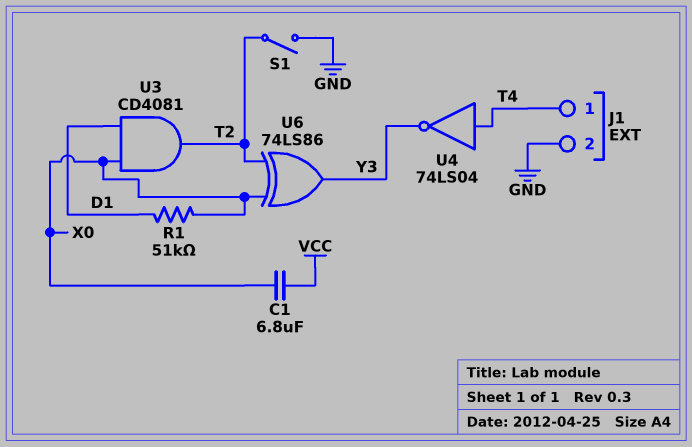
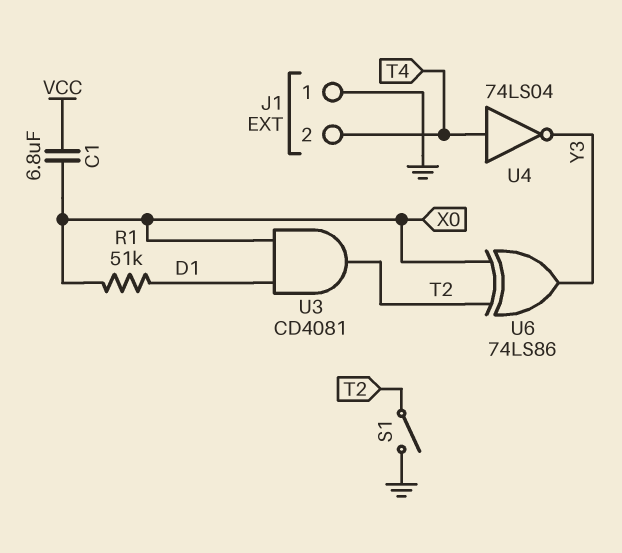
J1 pin 1: T4 -> GND
J1 pin 2: GND -> T4

